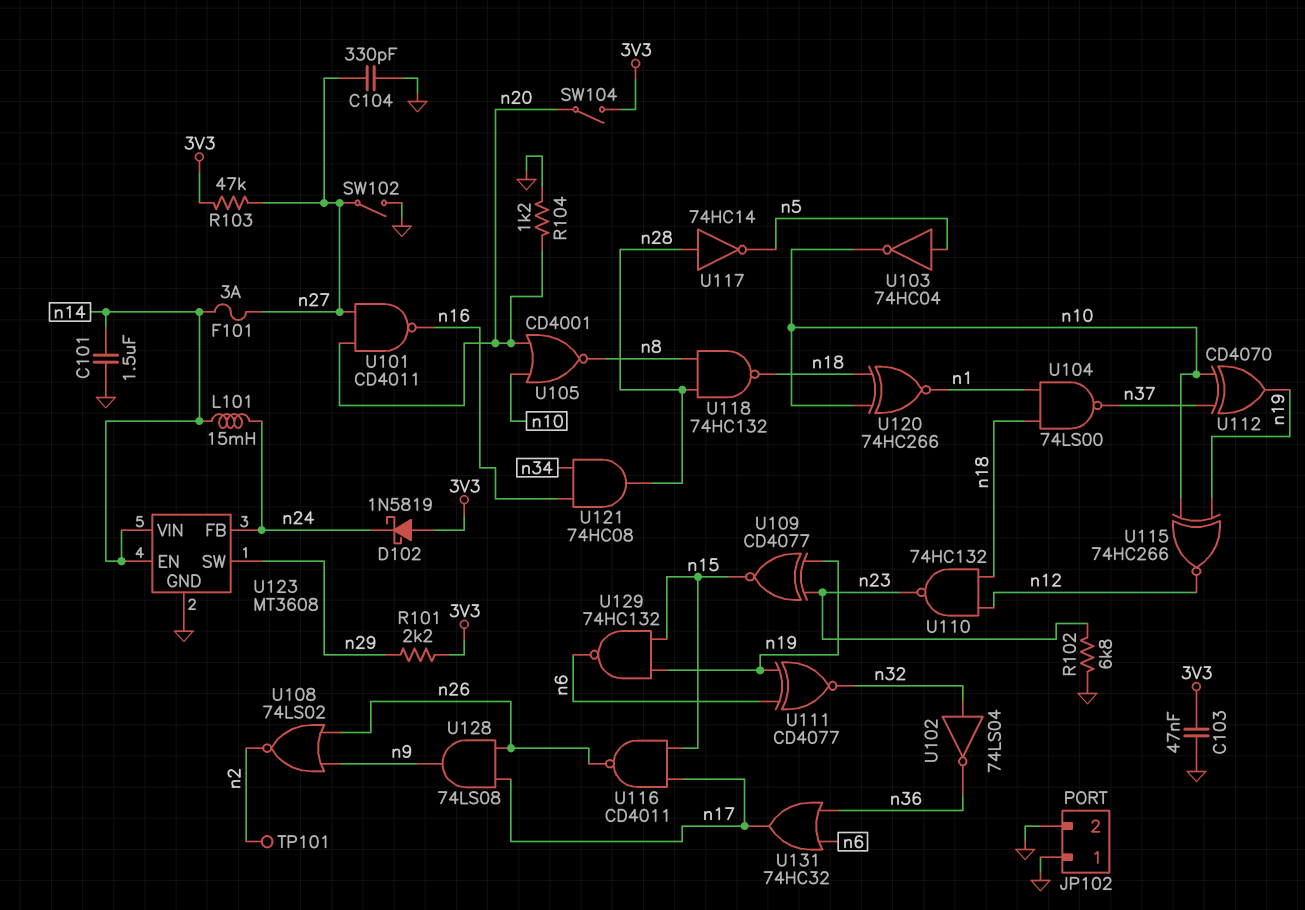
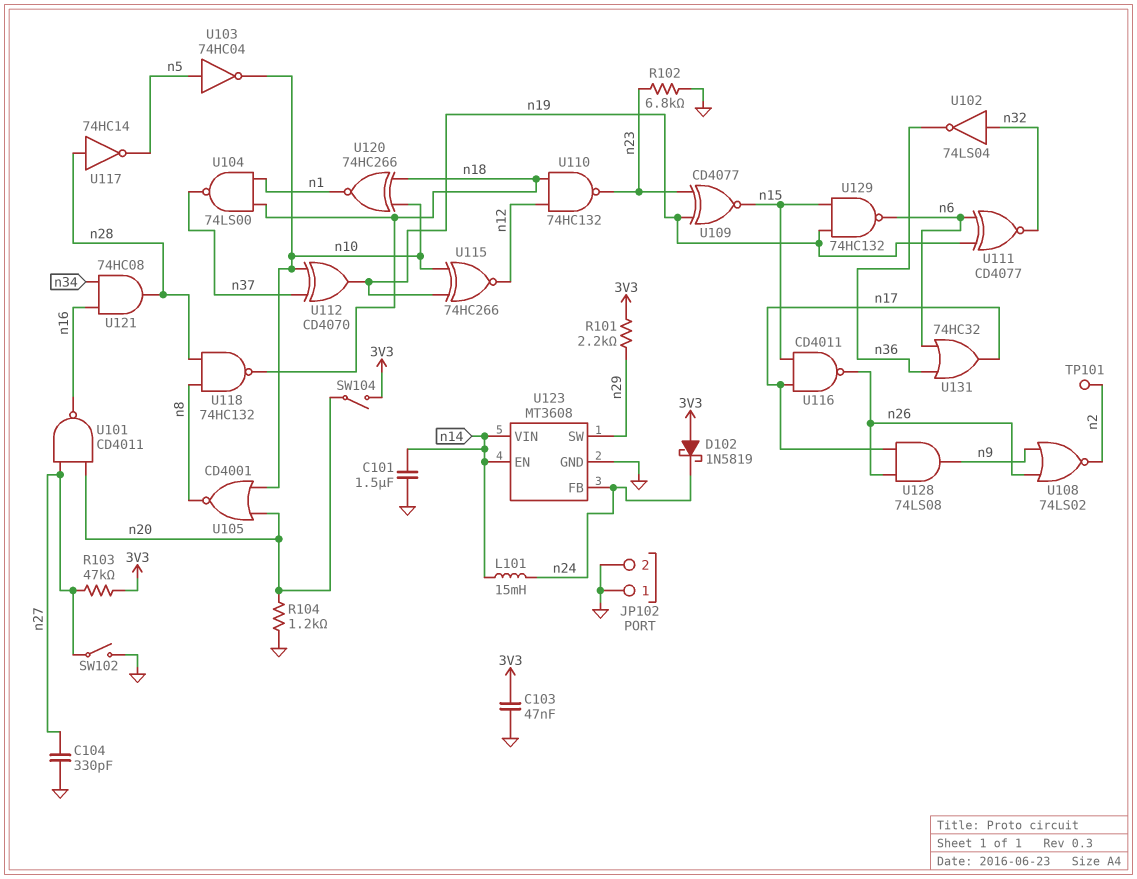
F101: 3A (n14, n27) -> none

